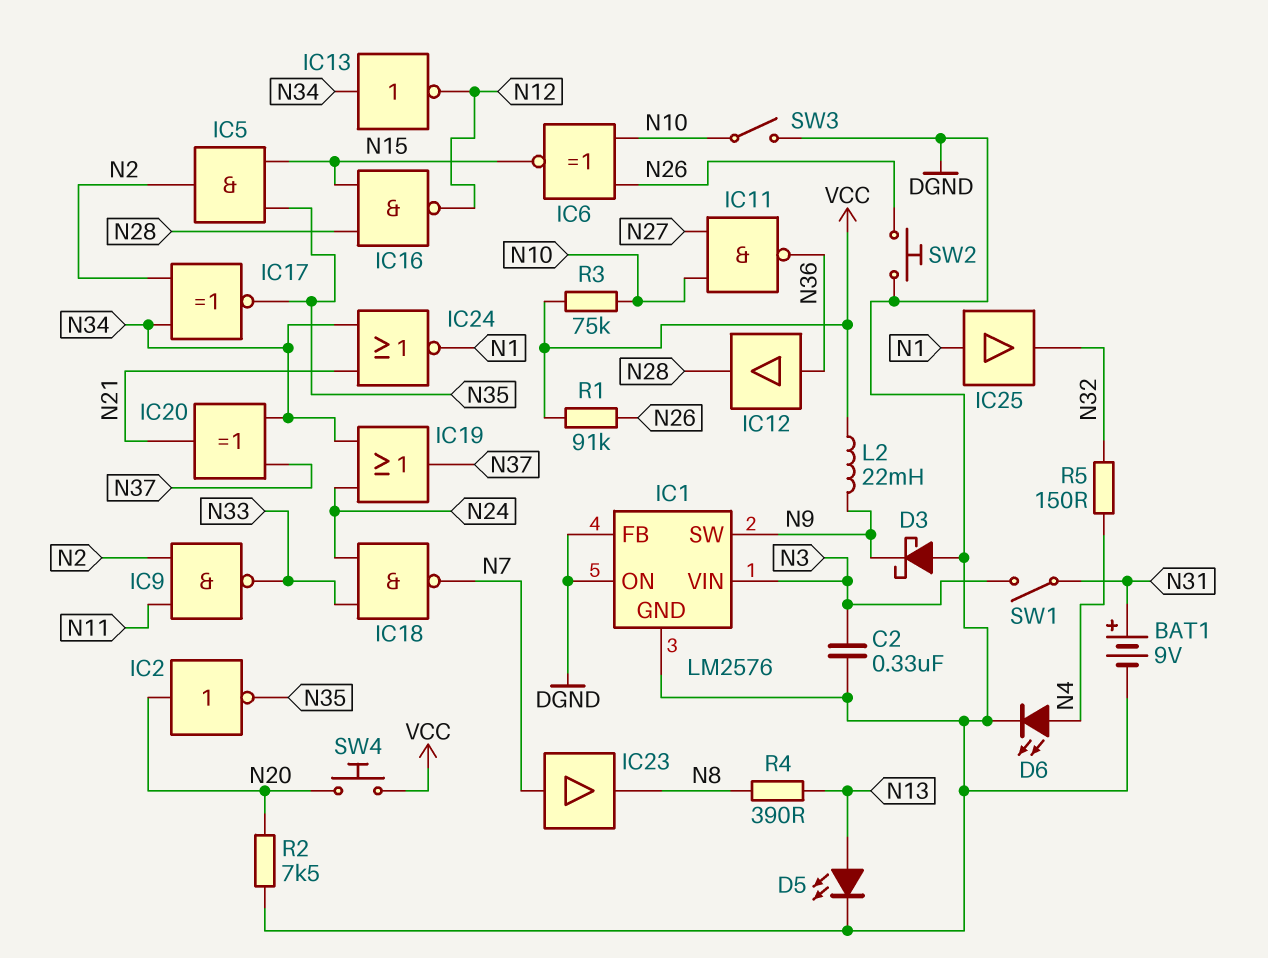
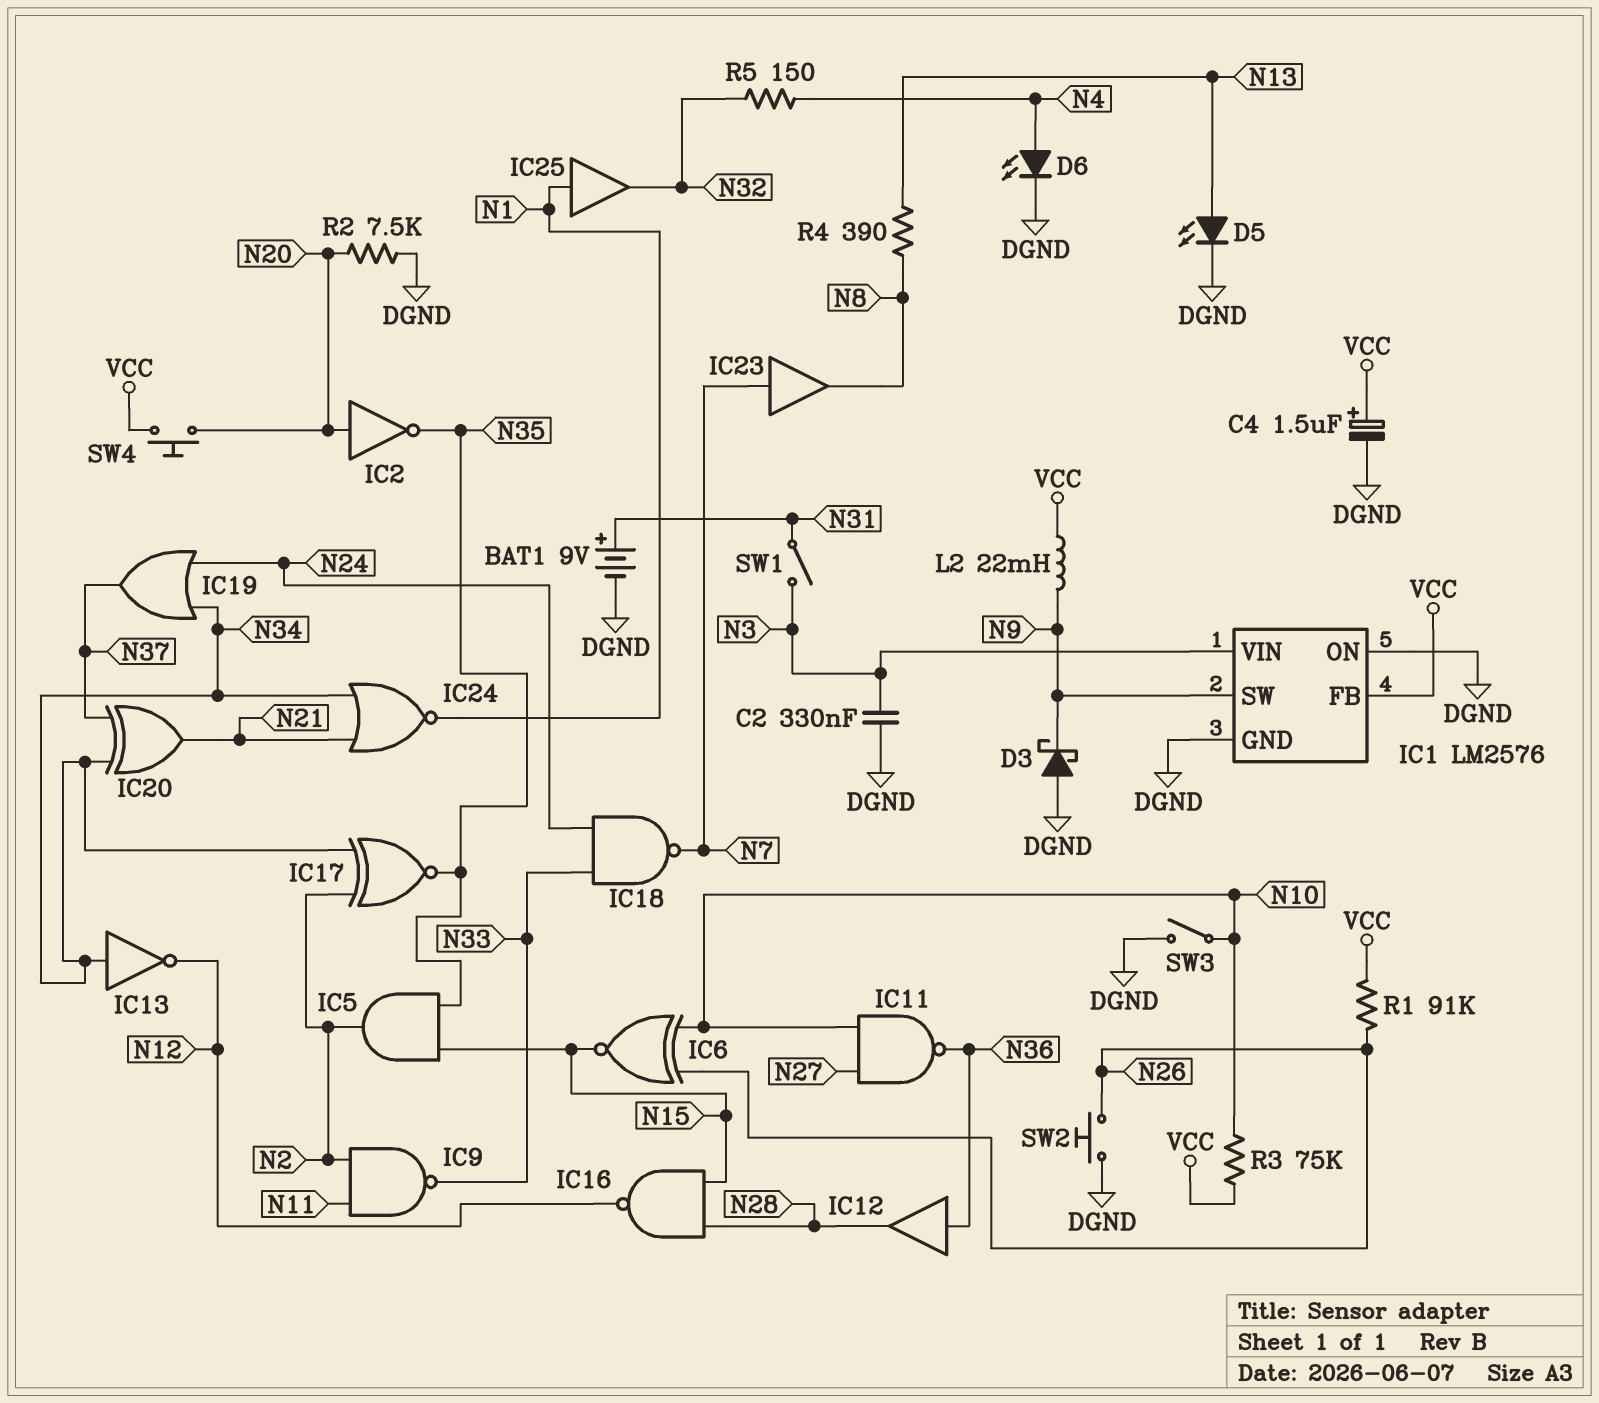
C4: none -> 1.5uF (plus VCC, minus DGND)
IC1 pin FB: DGND -> VCC

